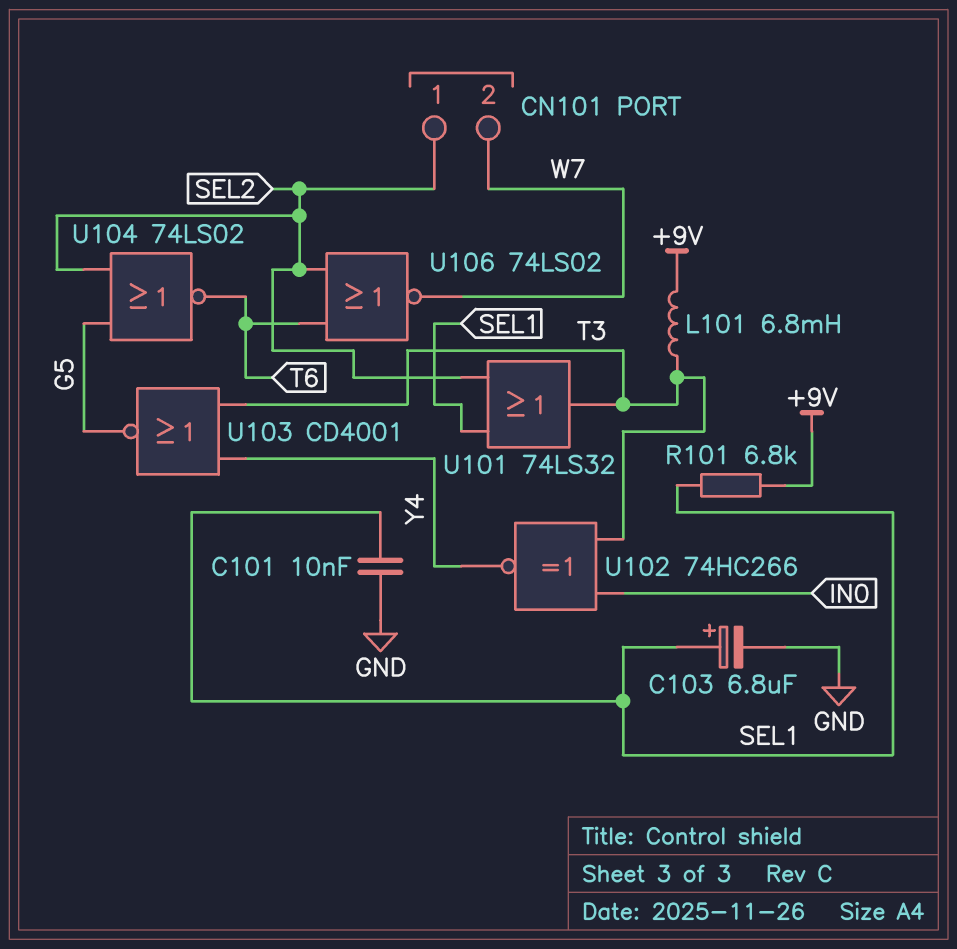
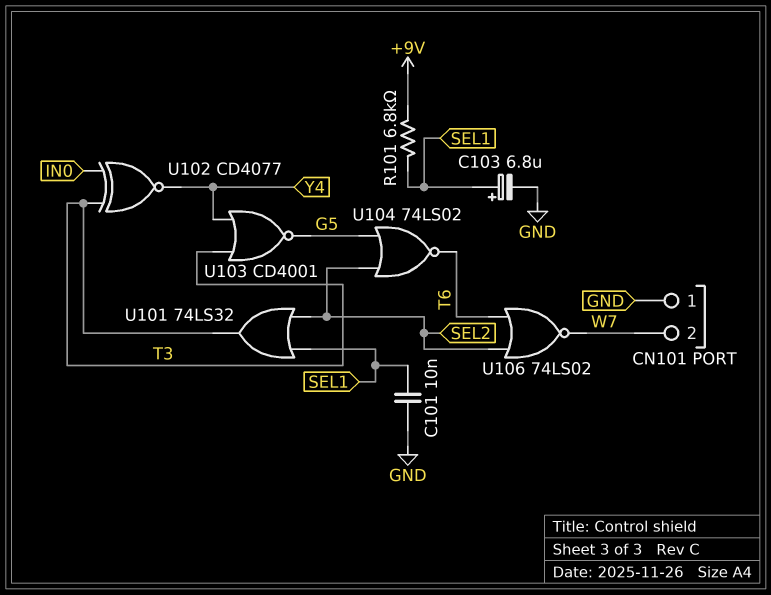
CN101 pin 1: SEL2 -> GND
L101: 6.8mH (+9V, T3) -> none
U102: XNOR 74HC266 (in IN0, in T3, out Y4) -> XNOR CD4077 (in IN0, in T3, out Y4)

